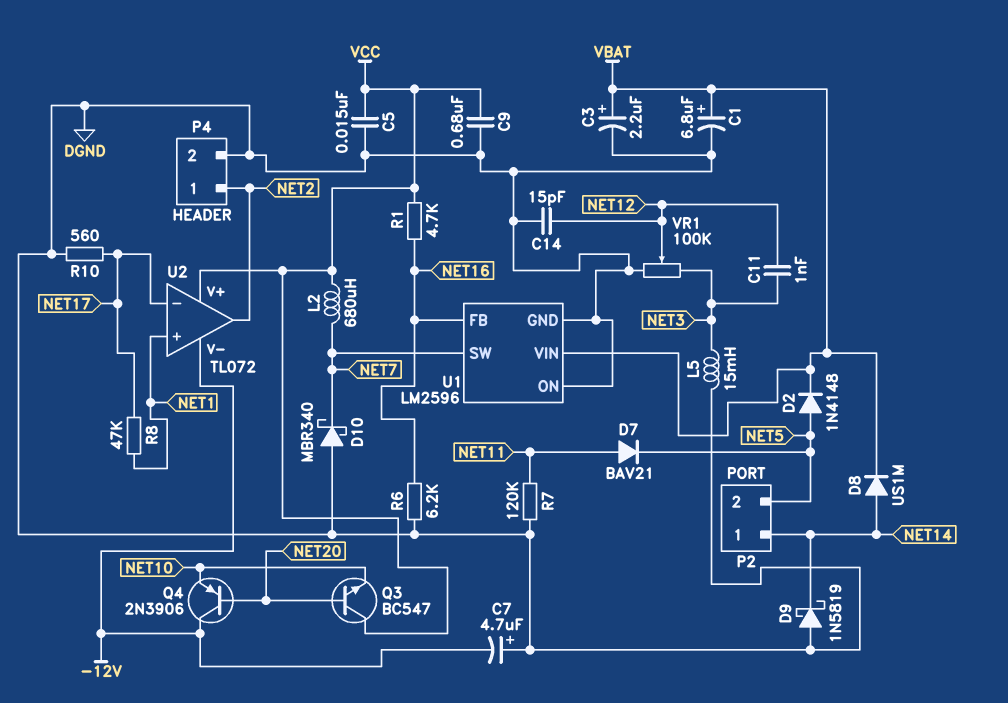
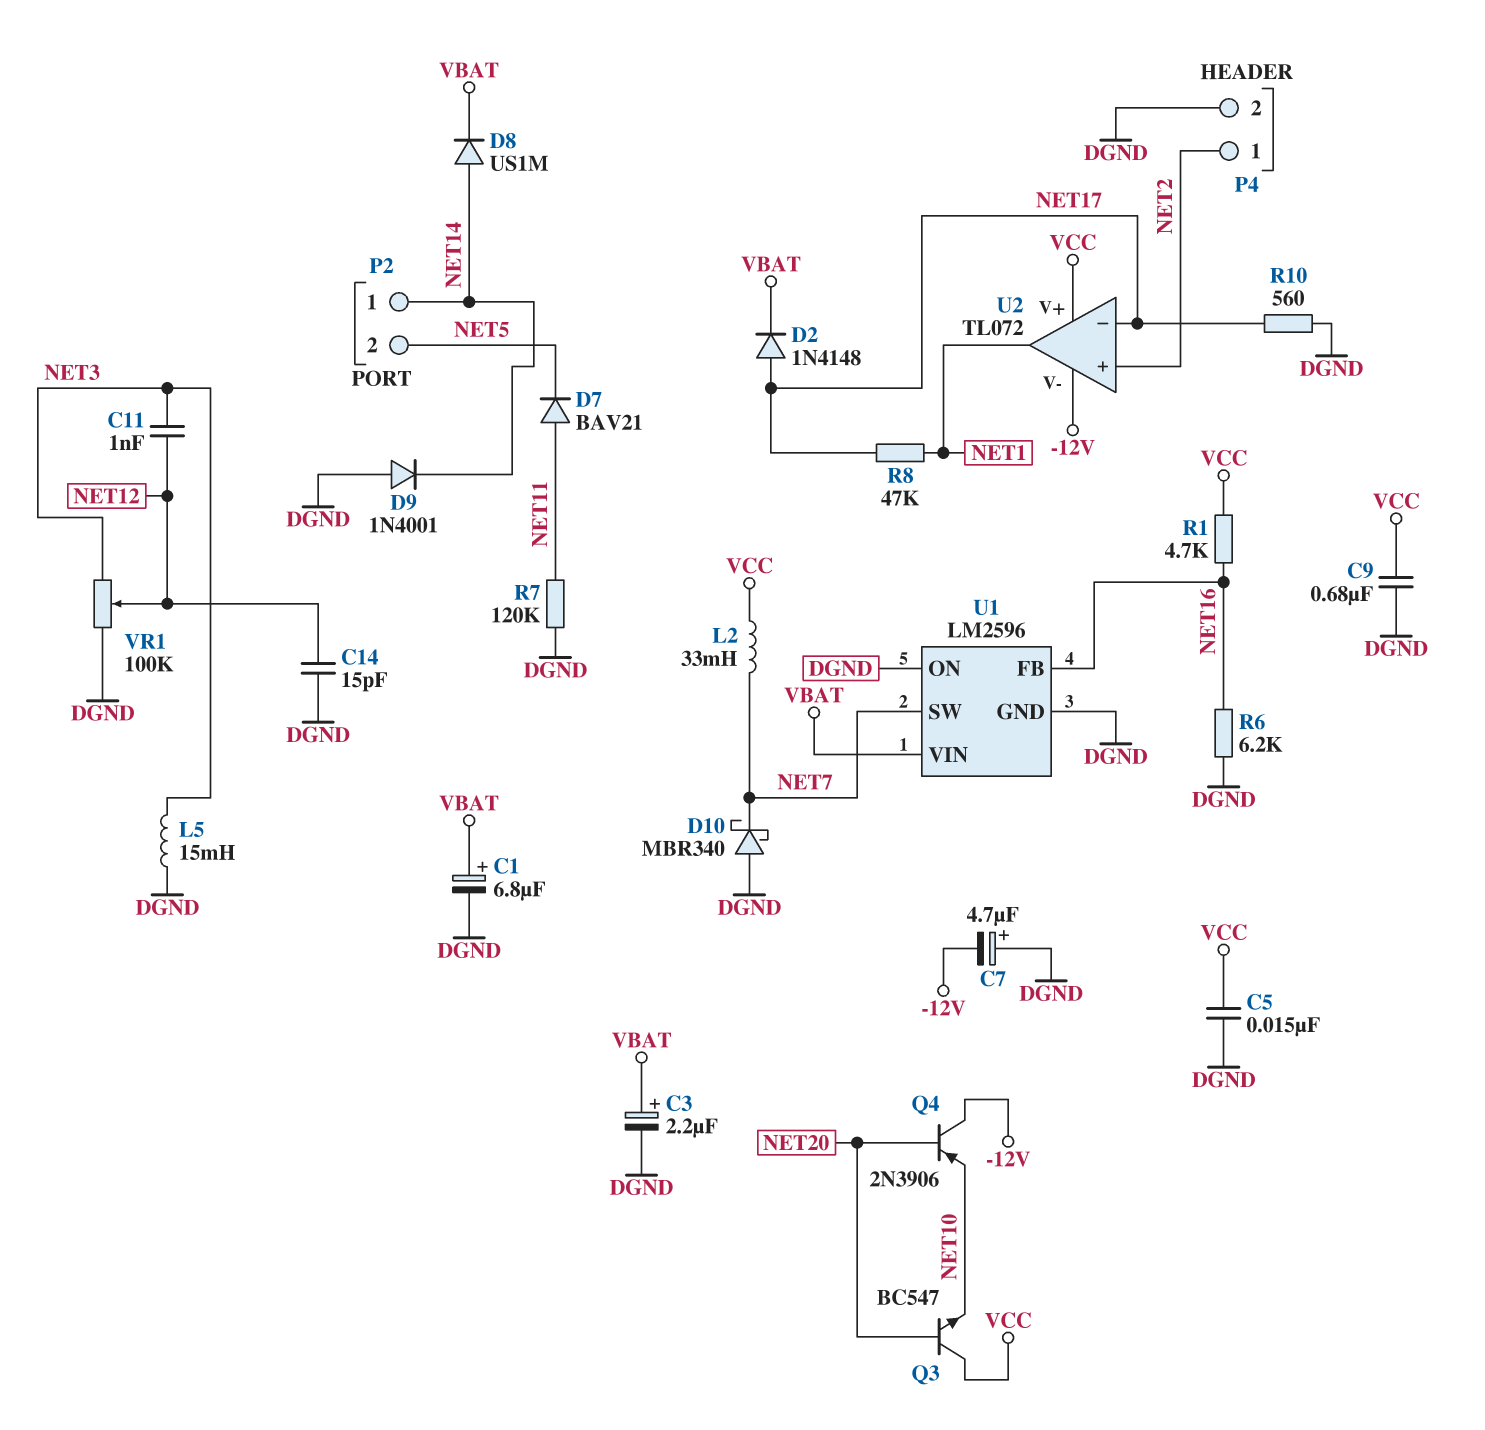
D2: diode 1N4148 (A NET5, K VBAT) -> diode 1N4148 (A NET17, K VBAT)
D9: schottky 1N5819 (A DGND, K NET14) -> diode 1N4001 (A DGND, K NET14)
L2: 680uH (NET7, VCC) -> 33mH (NET7, VCC)
U2 pin in+: NET1 -> NET2
U2 pin out: NET2 -> NET1

